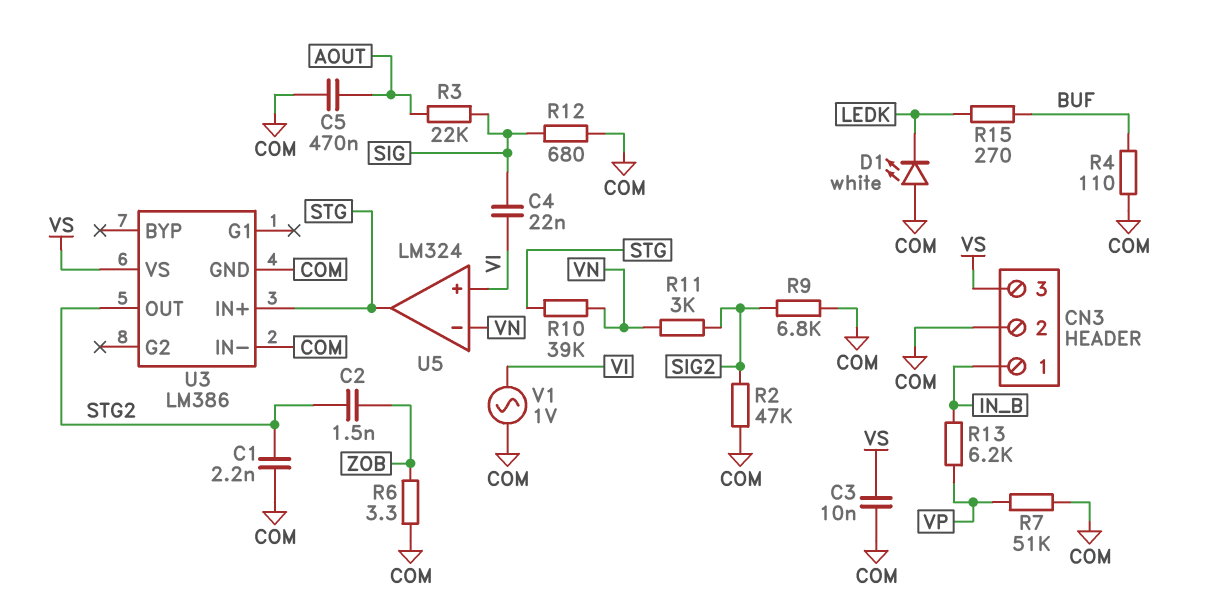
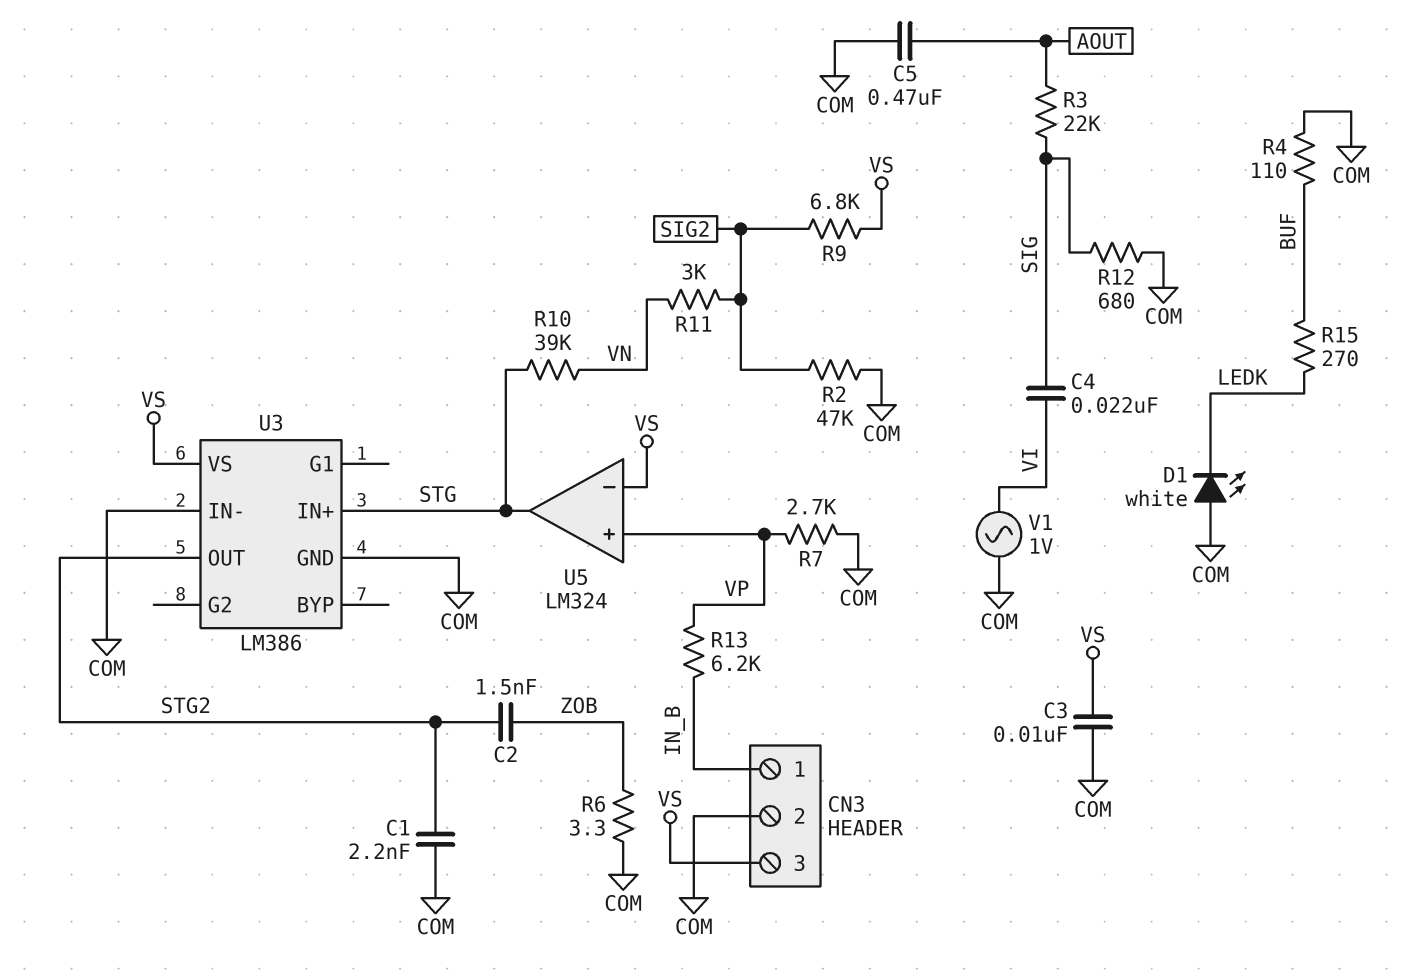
R7: 51k (COM, VP) -> 2.7k (COM, VP)
R9: 6.8k (COM, SIG2) -> 6.8k (SIG2, VS)
U5 pin in+: VI -> VP
U5 pin in-: VN -> VS

